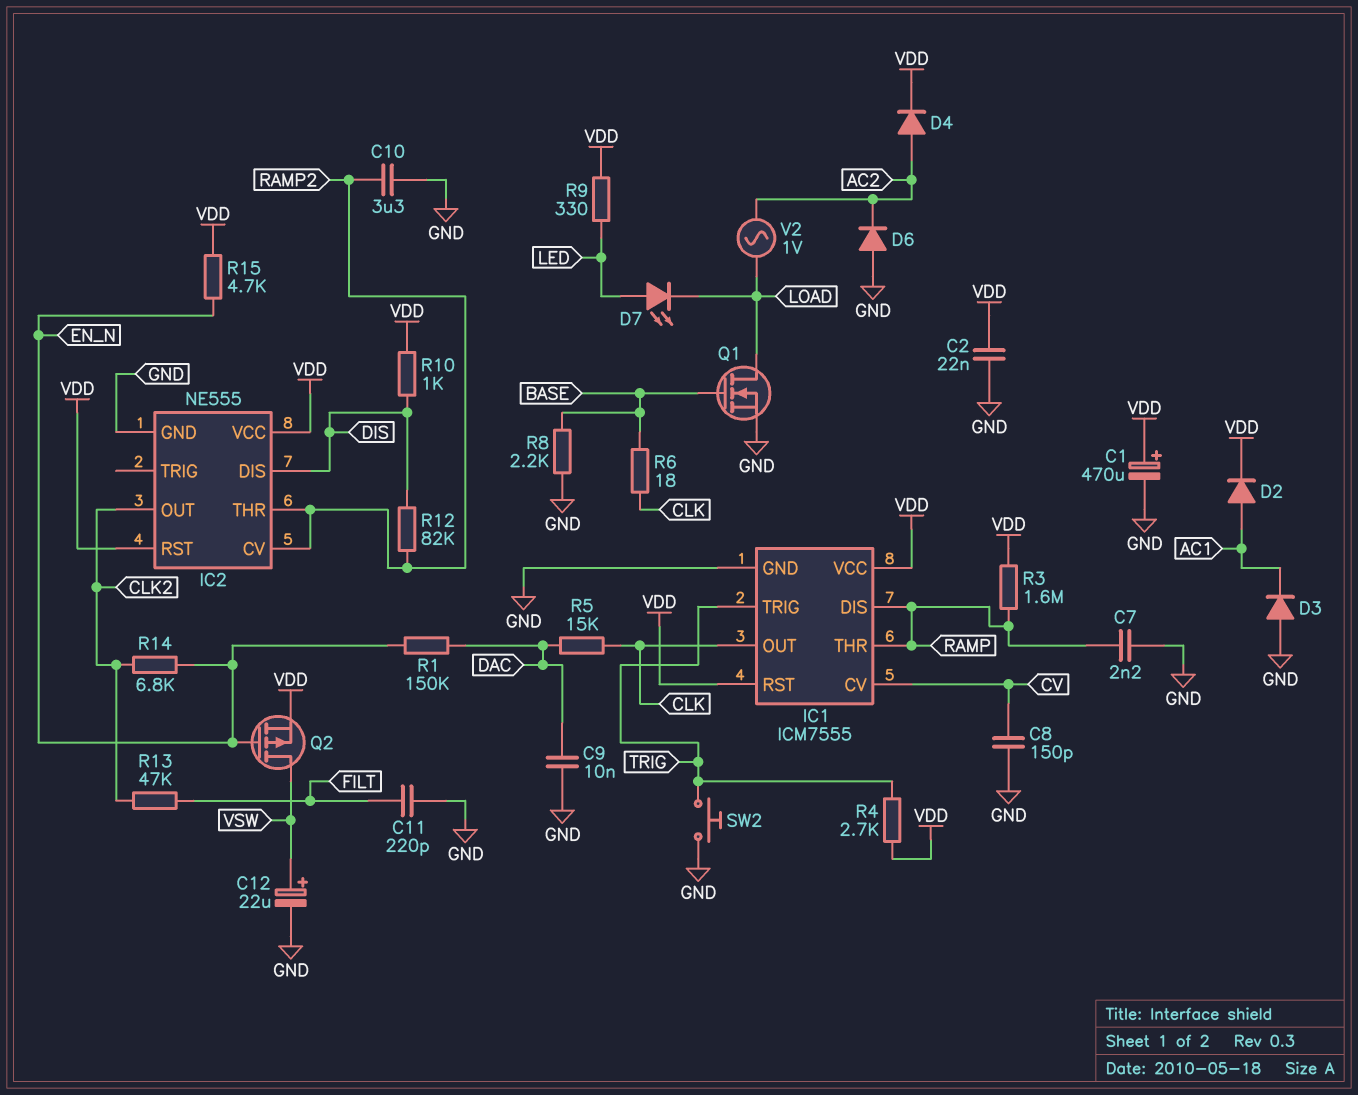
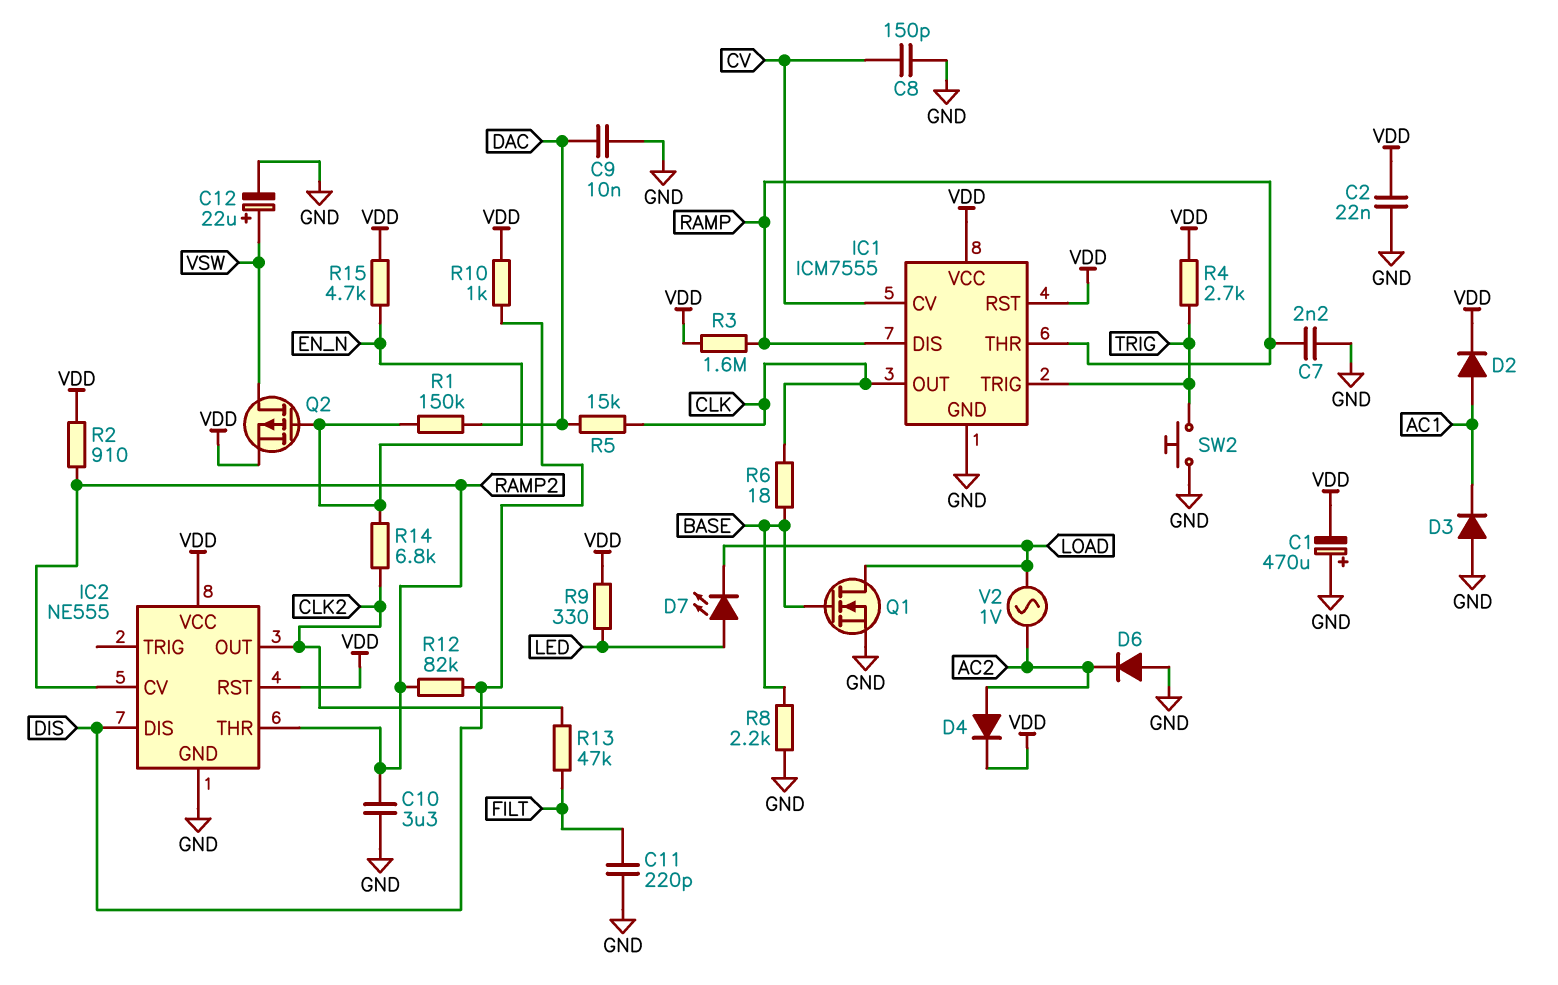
C1: 470uF (plus VDD, minus GND) -> 470uF (plus GND, minus VDD)
R2: none -> 910 (RAMP2, VDD)

